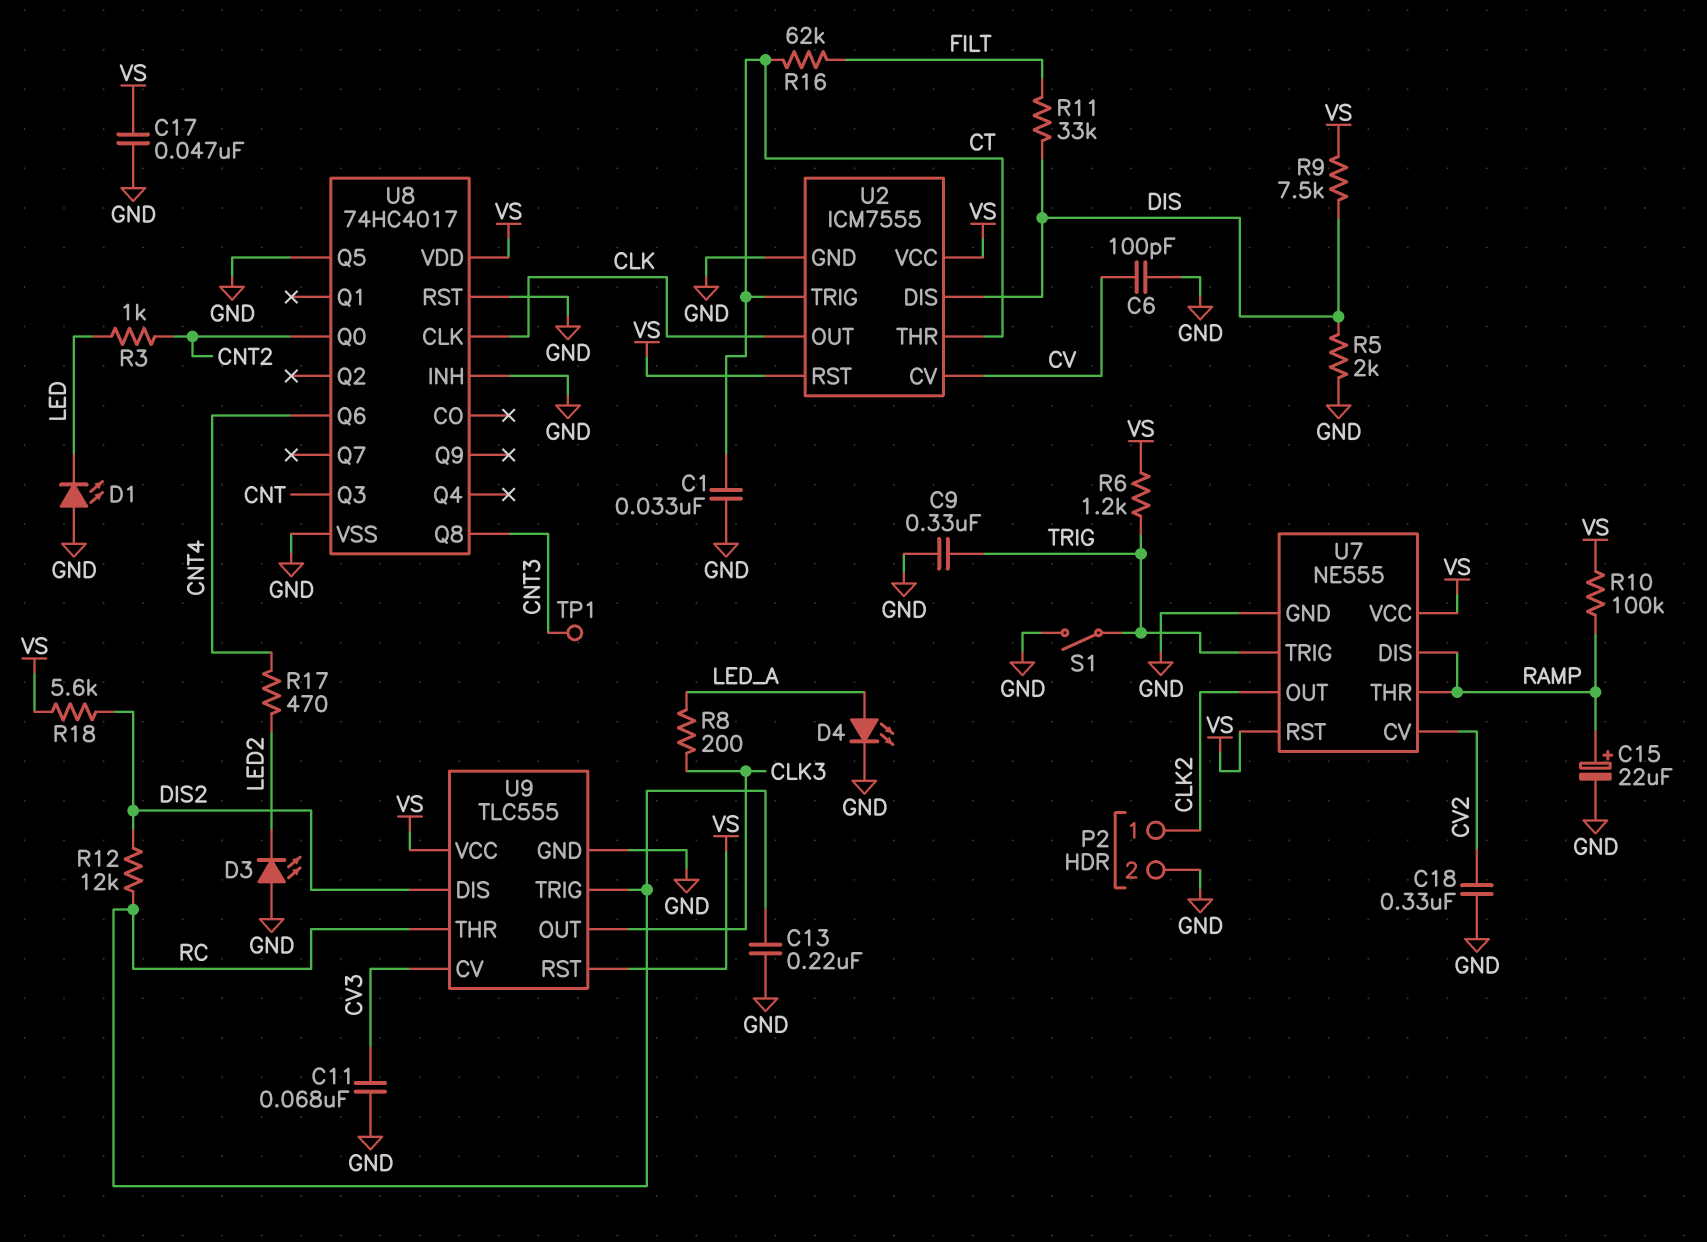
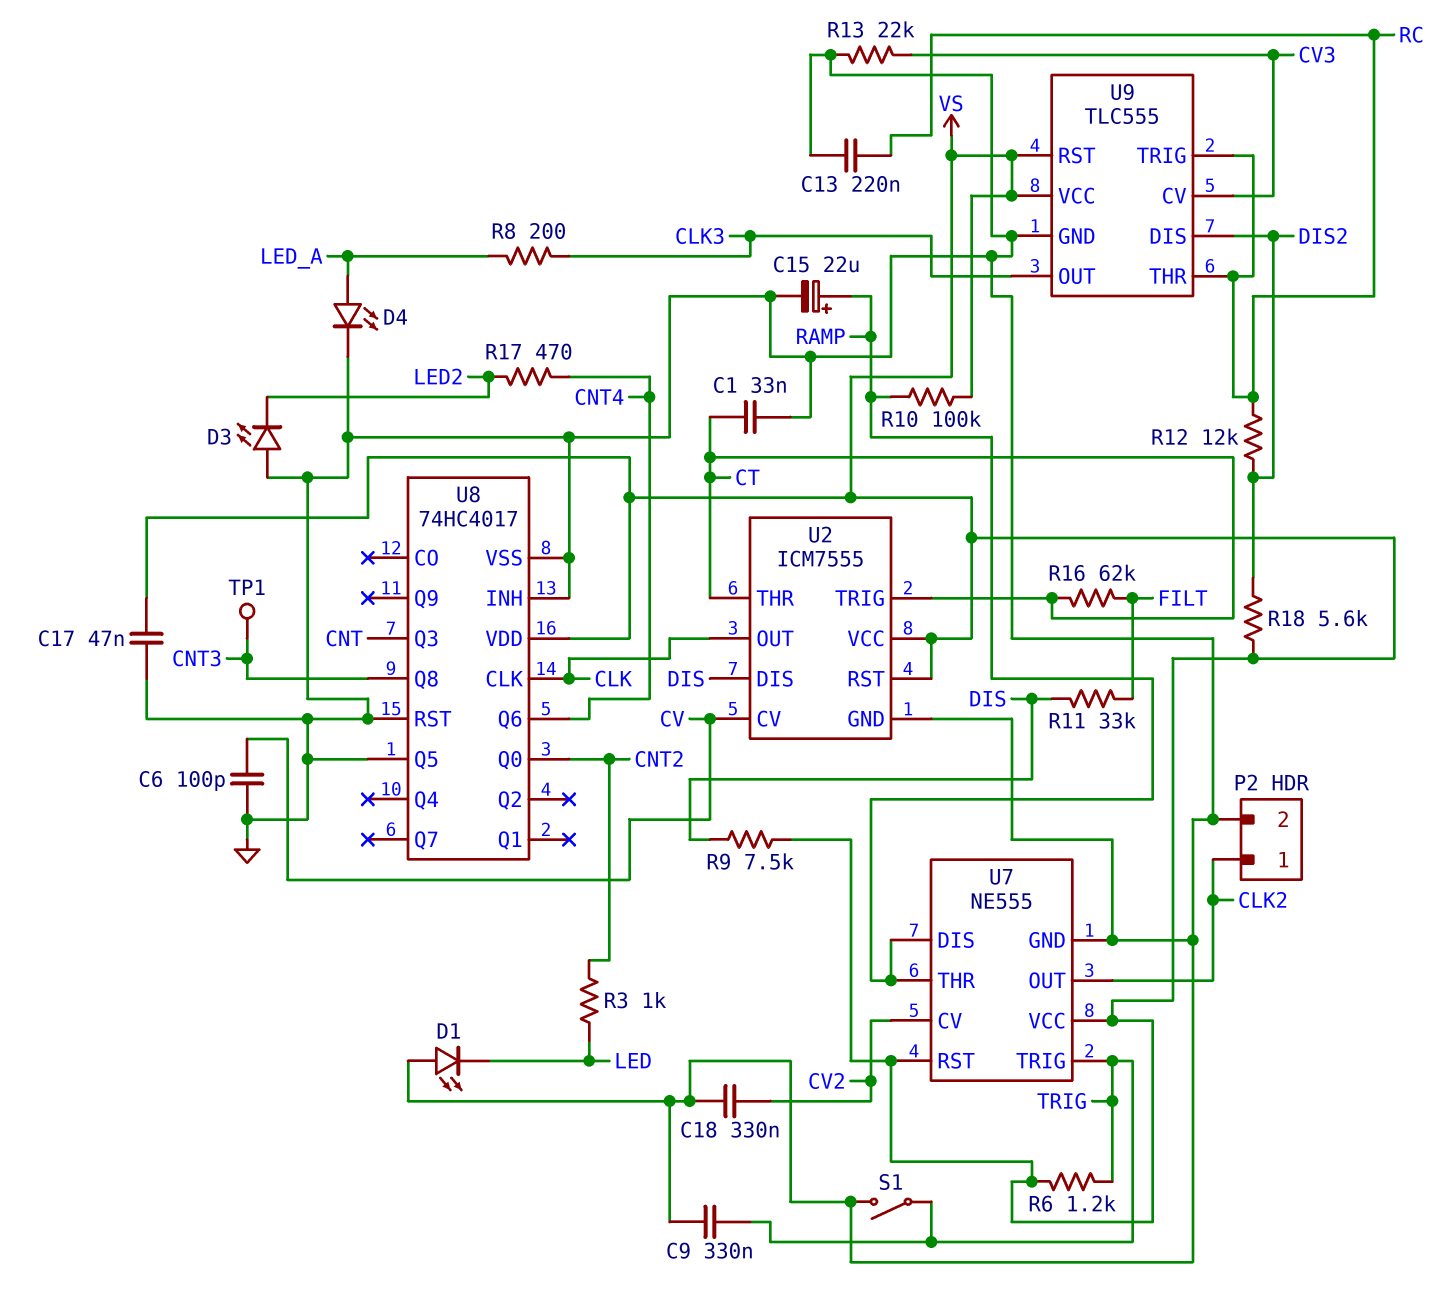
C11: 68nF (CV3, GND) -> none
R5: 2k (DIS, GND) -> none
R13: none -> 22k (CV3, GND)

